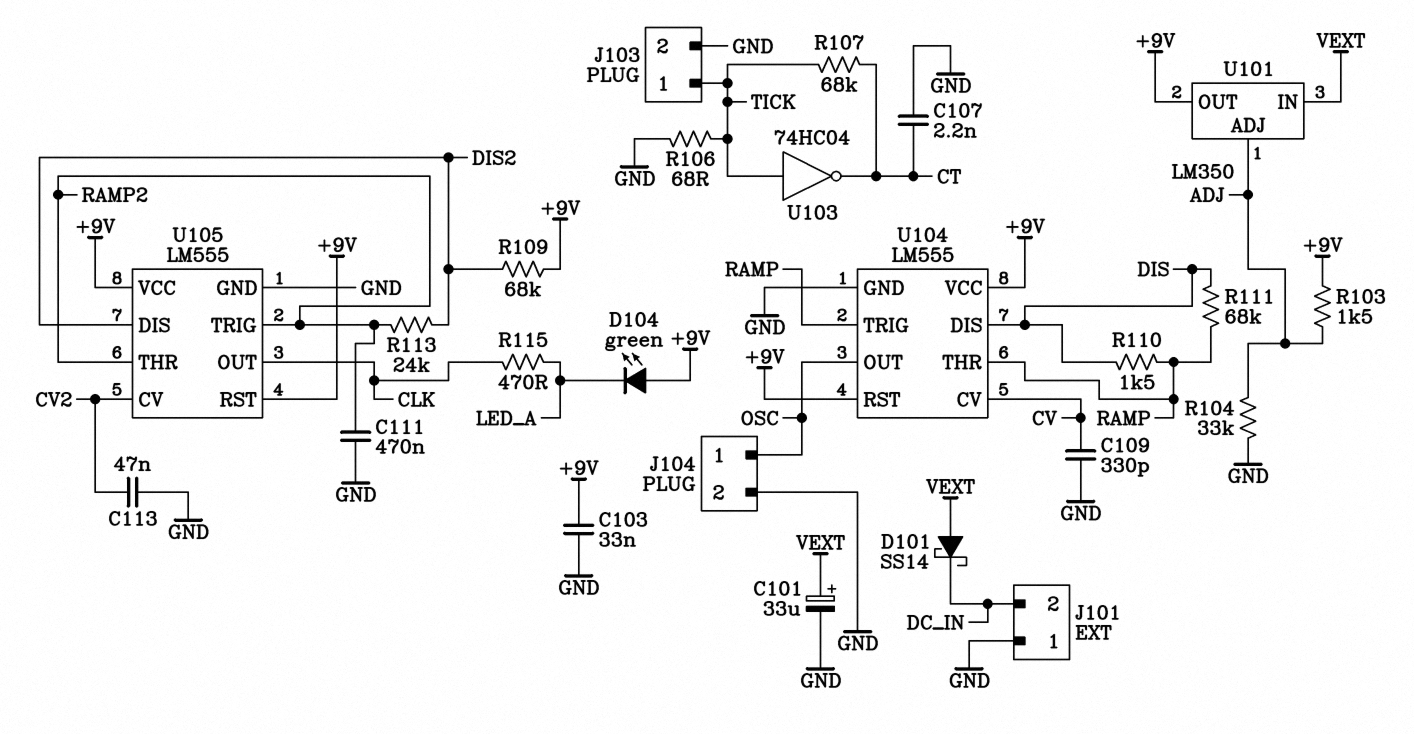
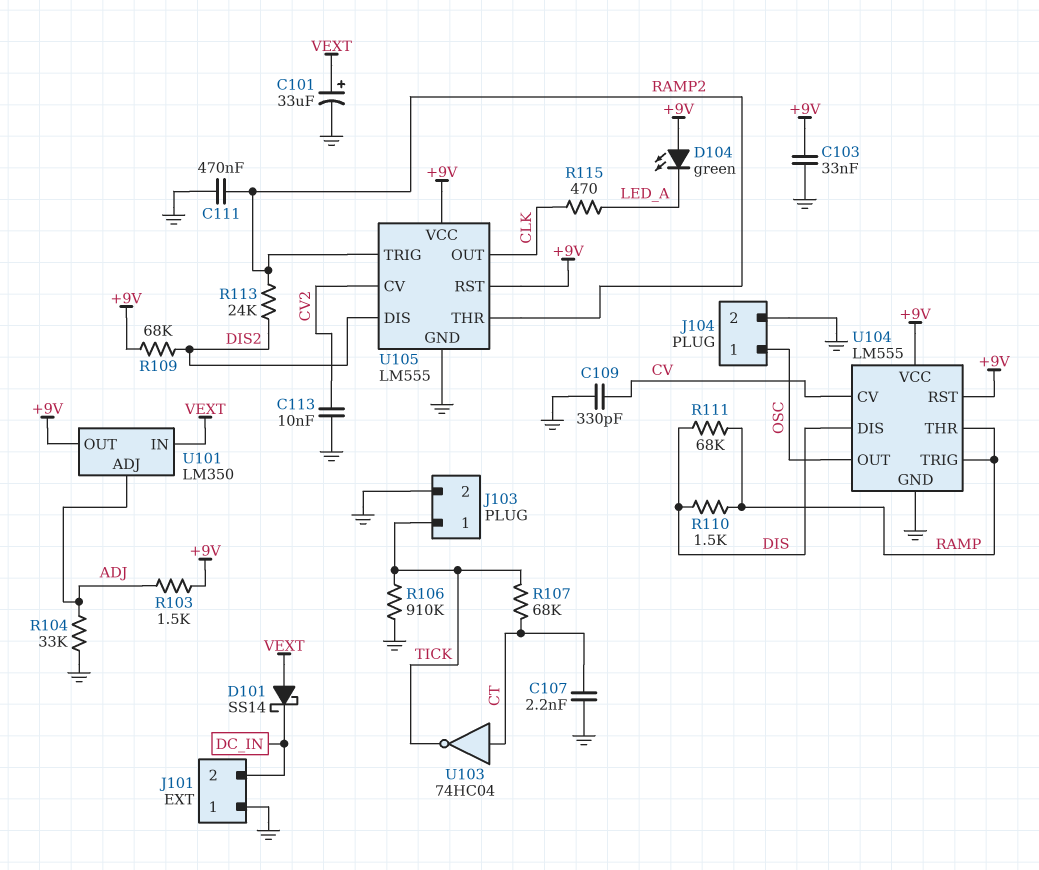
C113: 47nF (CV2, GND) -> 10nF (CV2, GND)
R106: 68 (GND, TICK) -> 910k (GND, TICK)
U103: NOT 74HC04 (in TICK, out CT) -> NOT 74HC04 (in CT, out TICK)

